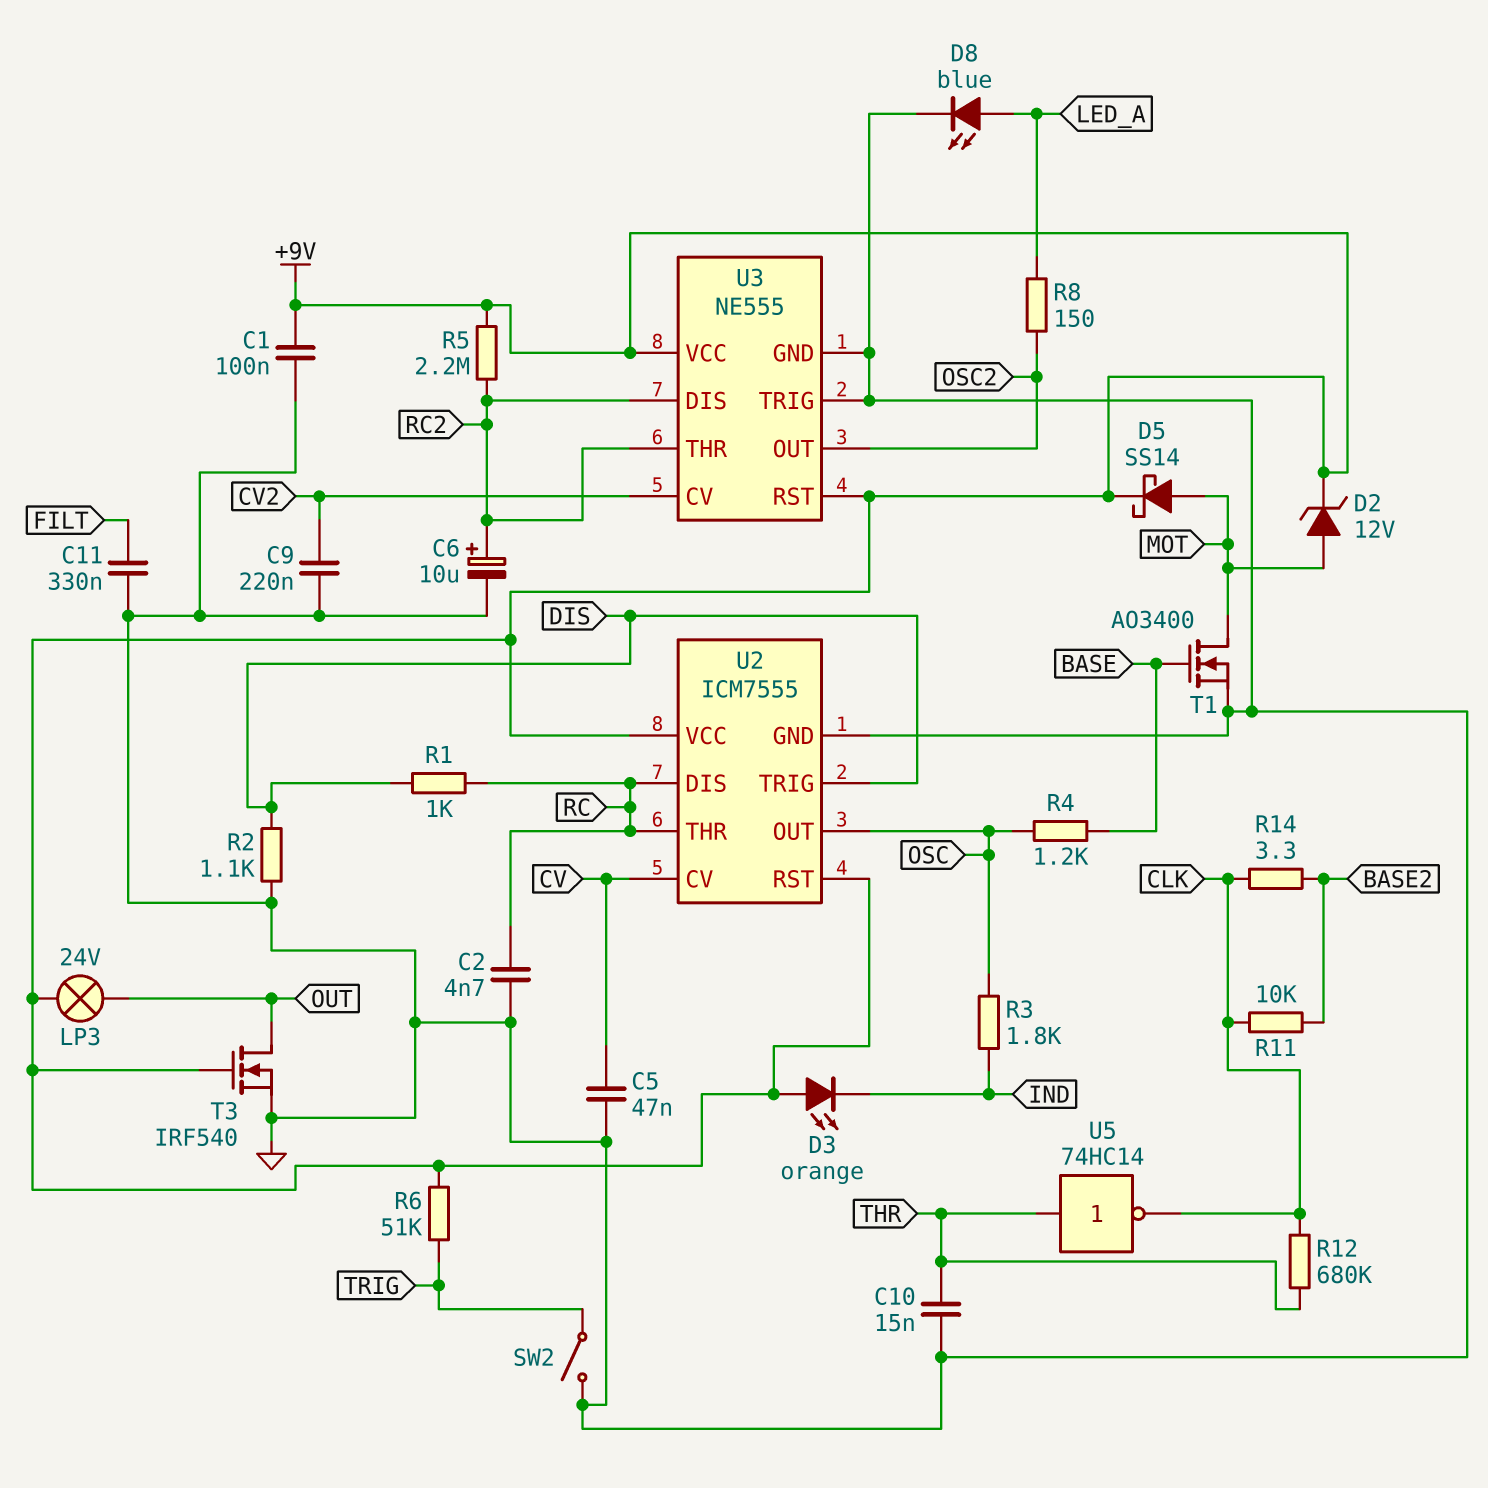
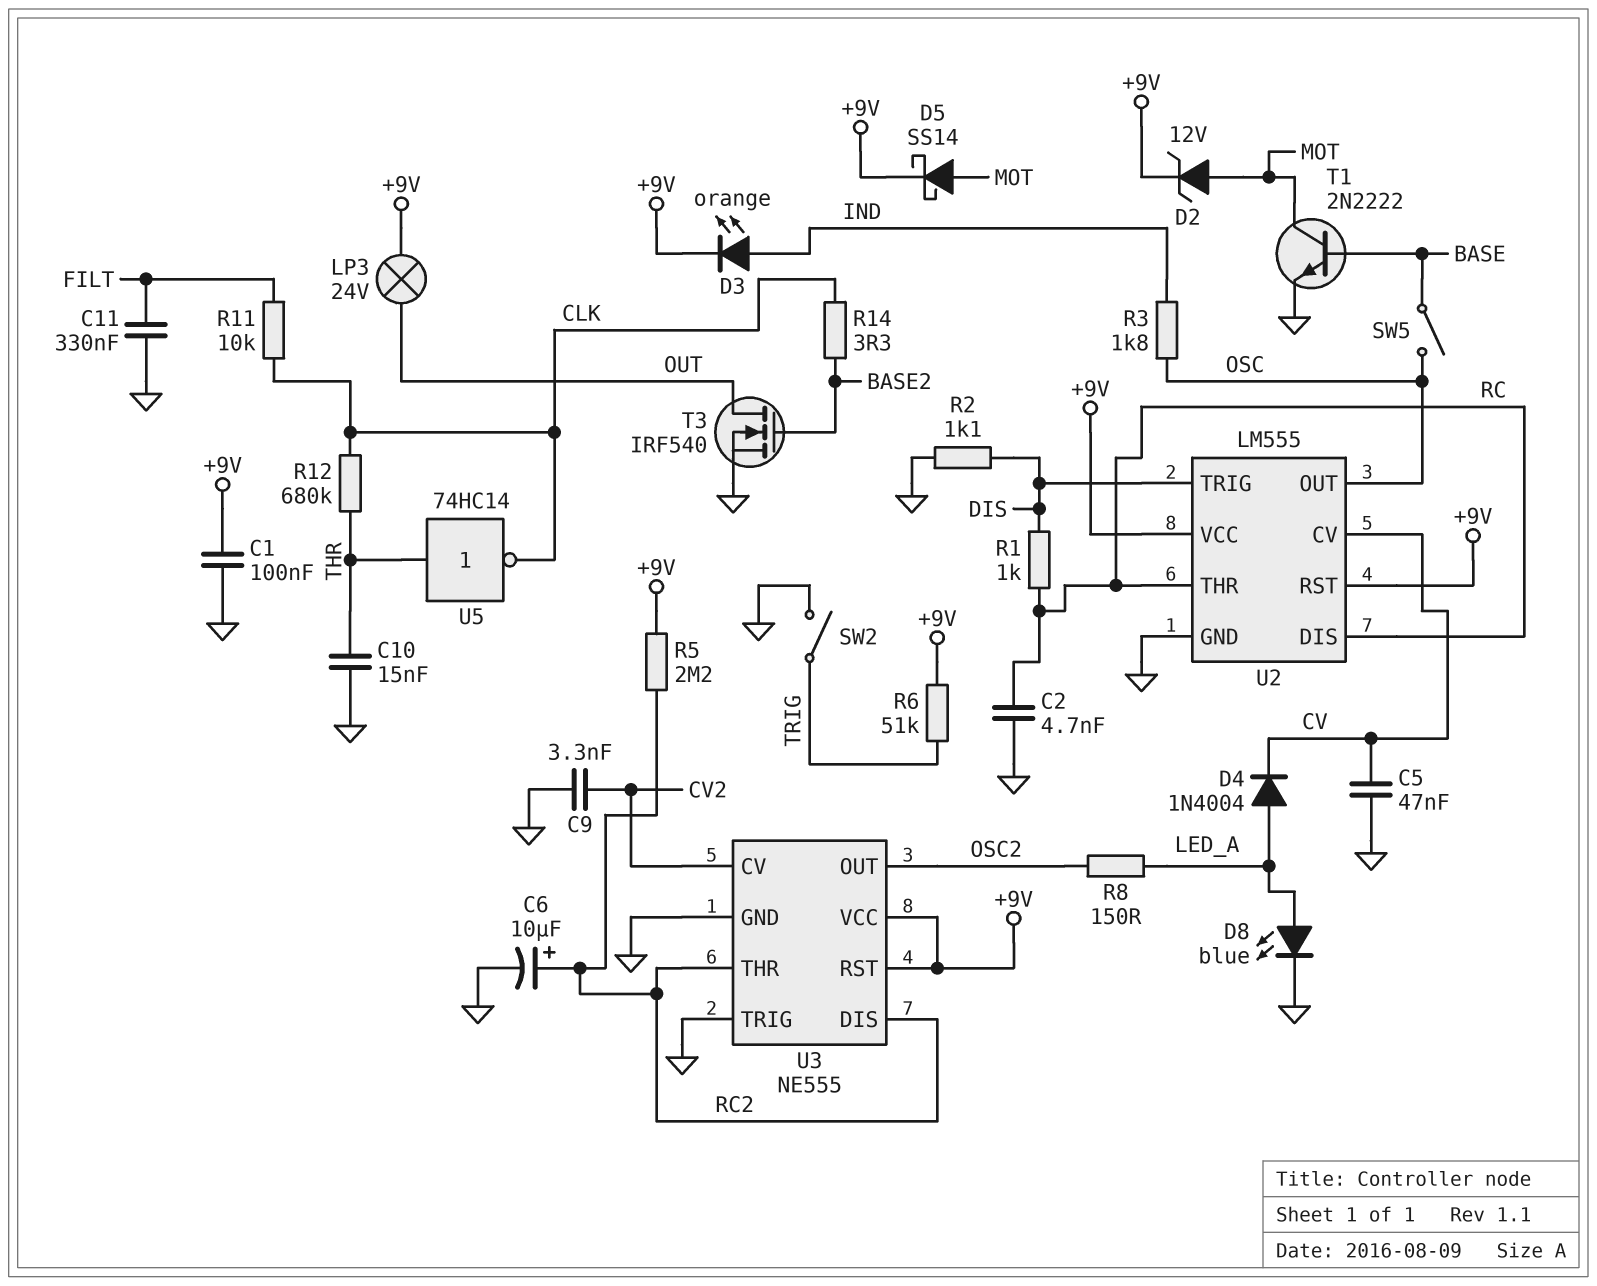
C9: 220nF (CV2, GND) -> 3.3nF (CV2, GND)
D3: LED orange (A +9V, K IND) -> LED orange (A IND, K +9V)
D4: none -> diode 1N4004 (A LED_A, K CV)
R4: 1.2k (BASE, OSC) -> none
R11: 10k (BASE2, CLK) -> 10k (CLK, FILT)
SW5: none -> switch (BASE, OSC)
T1: NMOS AO3400 (G BASE, D MOT, S GND) -> NPN 2N2222 (B BASE, C MOT, E GND)
T3: NMOS IRF540 (G +9V, D OUT, S GND) -> NMOS IRF540 (G BASE2, D OUT, S GND)
U2: ICM7555 -> LM555

